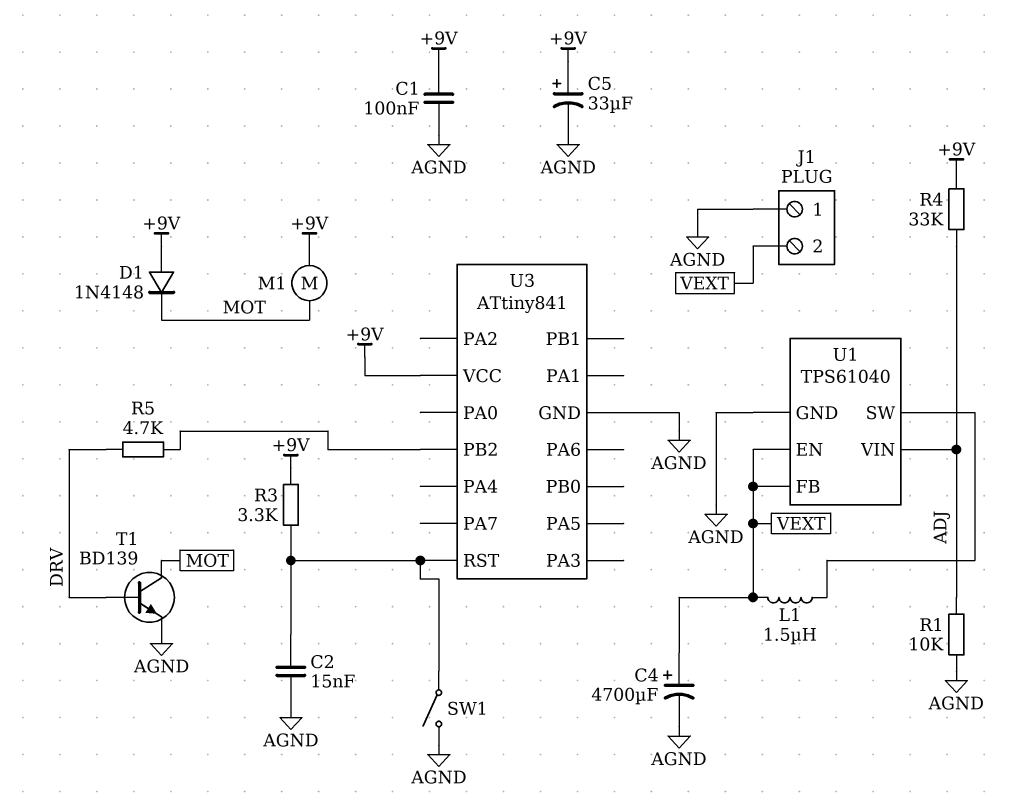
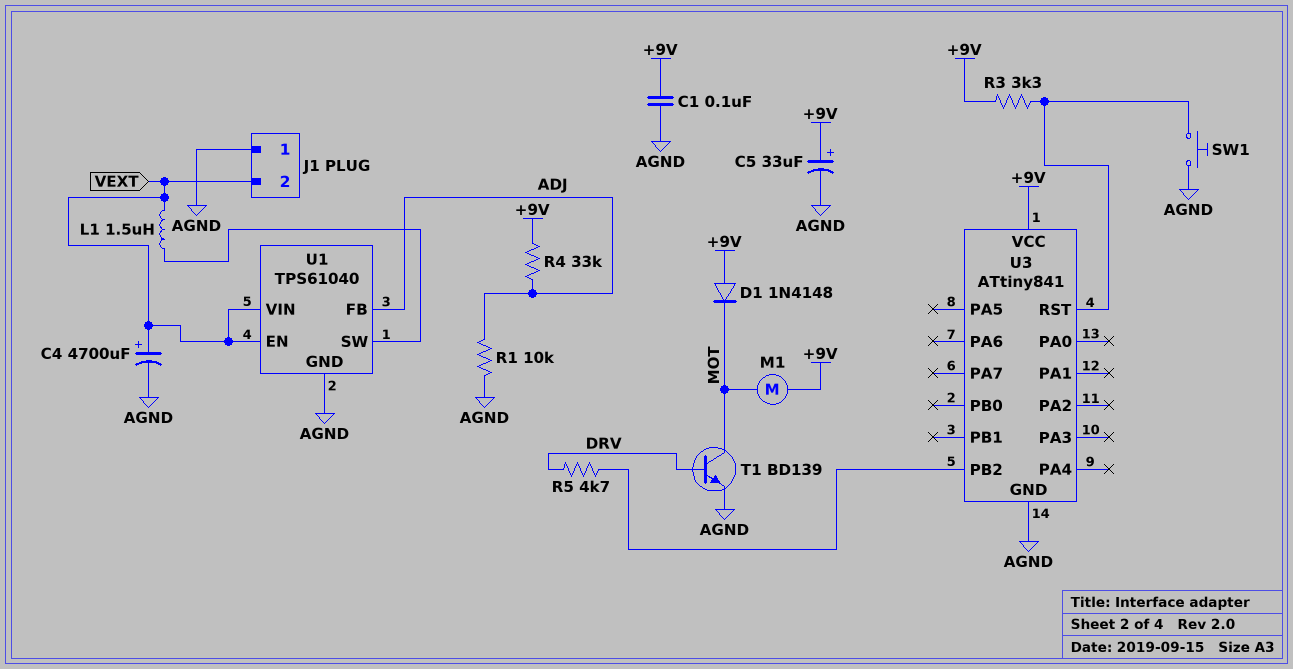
C2: 15nF (AGND, U3/RST) -> none
SW1: switch (AGND, U3/RST) -> button (AGND, U3/RST)
U1 pin FB: VEXT -> ADJ
U1 pin VIN: ADJ -> VEXT

